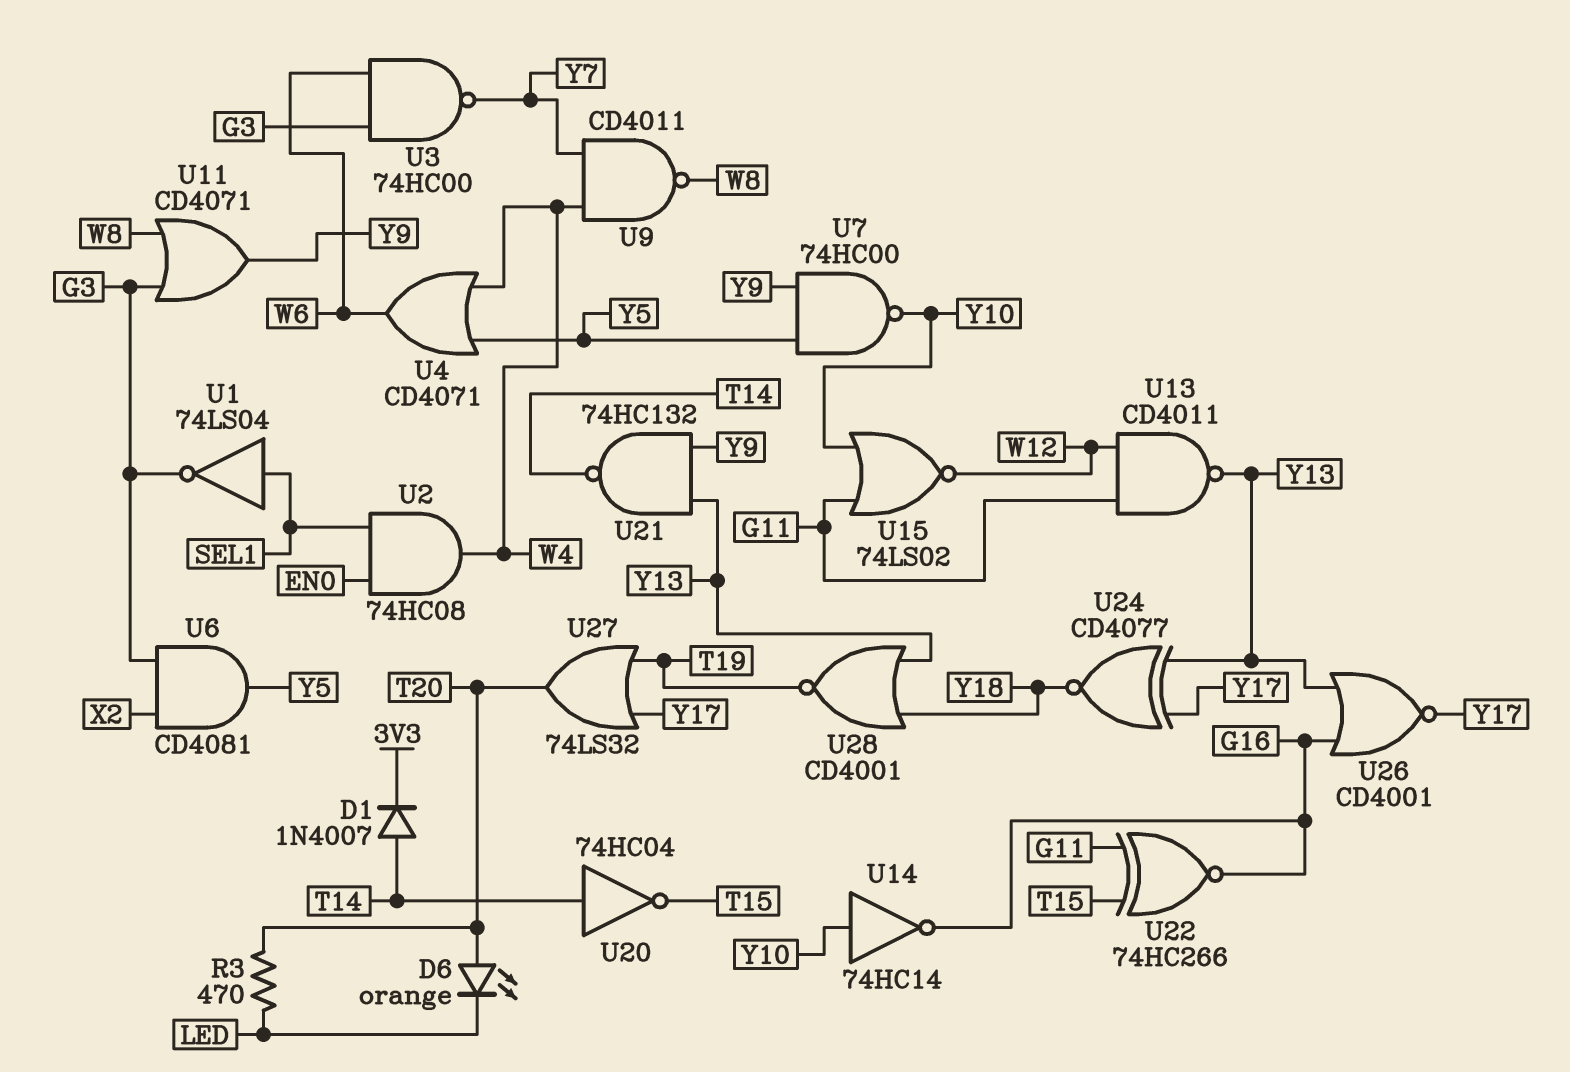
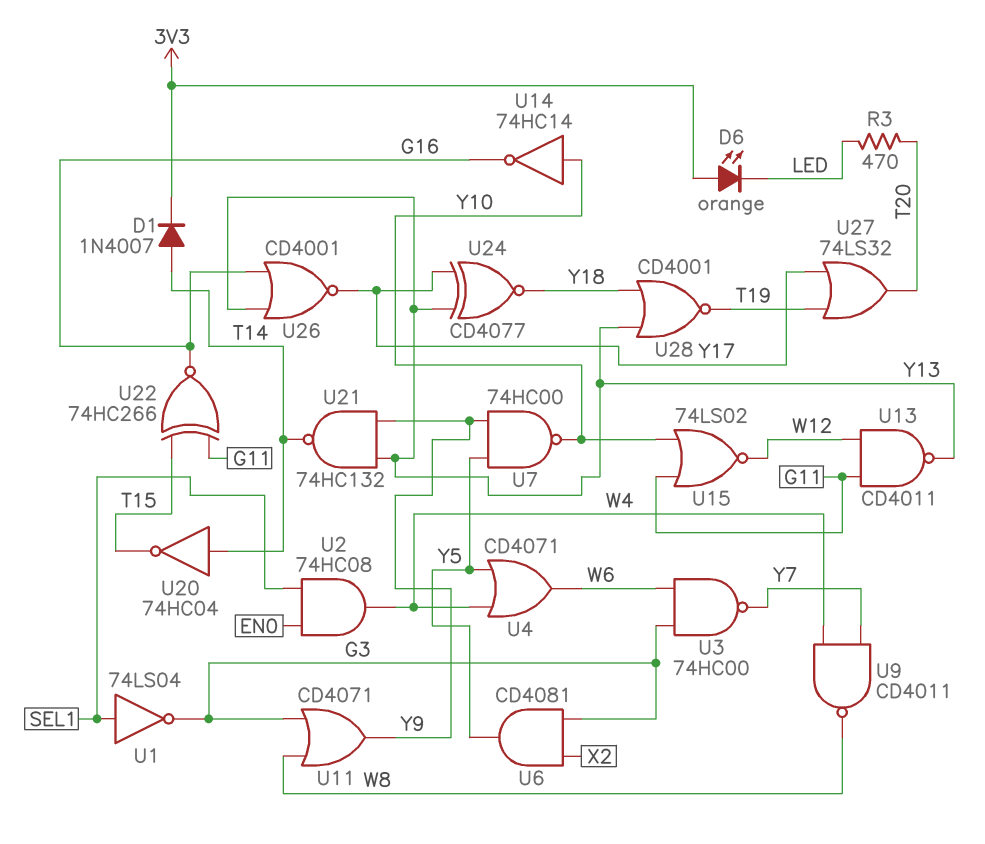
D6: LED orange (A T20, K LED) -> LED orange (A 3V3, K LED)

